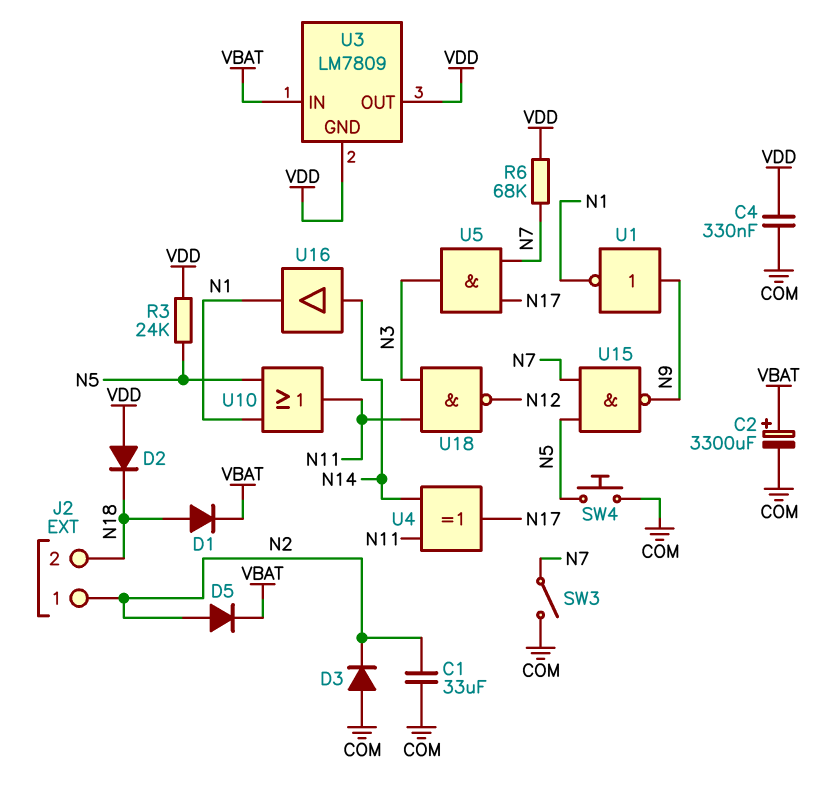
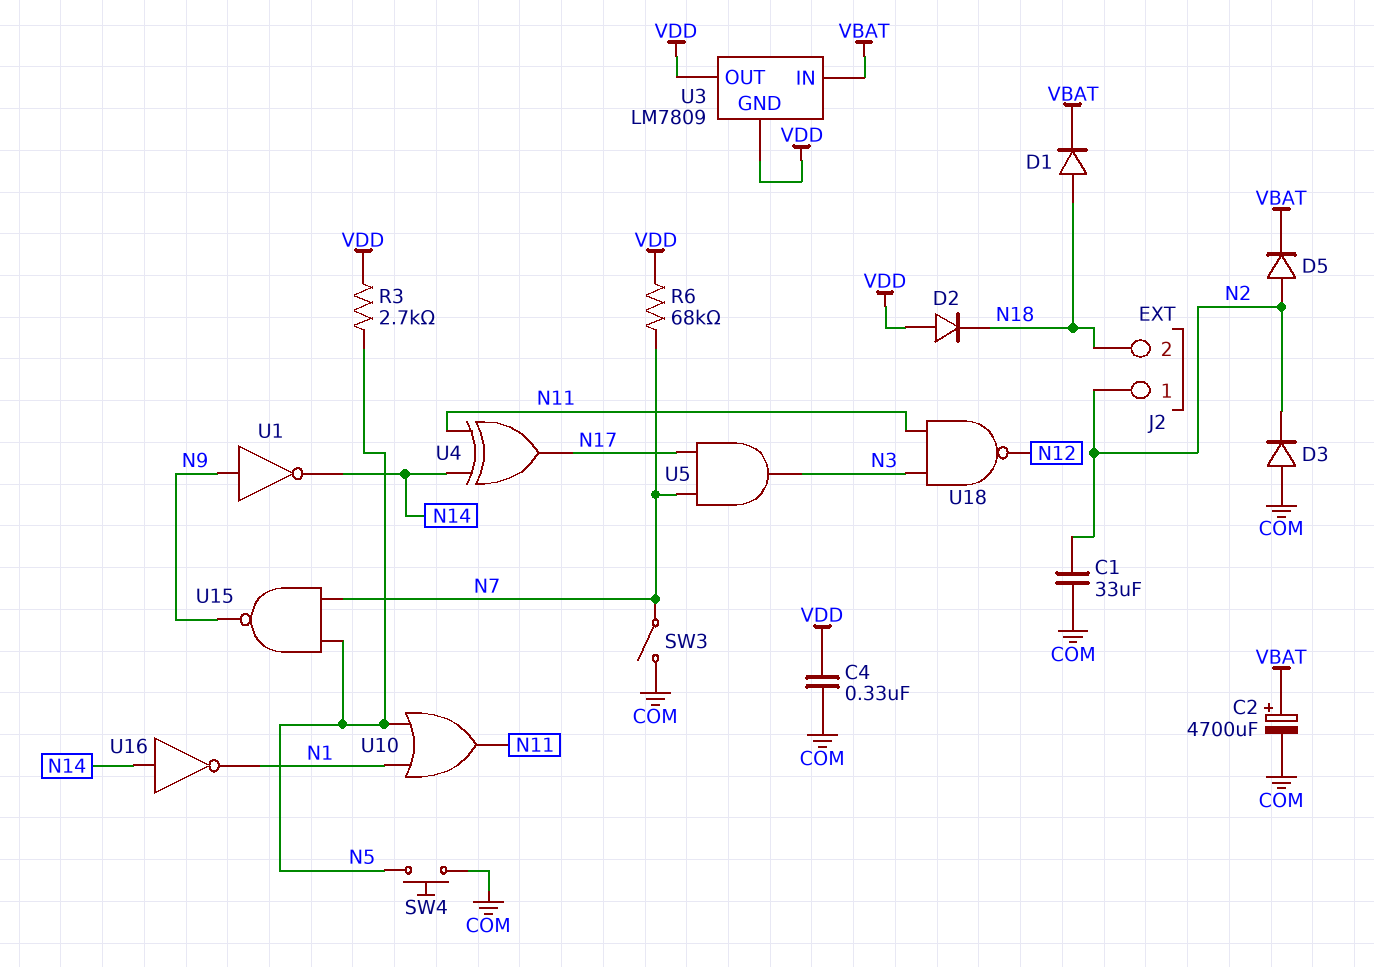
C2: 3300uF (plus VBAT, minus COM) -> 4700uF (plus VBAT, minus COM)
R3: 24k (N5, VDD) -> 2.7k (N5, VDD)
U1: NOT (in N9, out N1) -> NOT (in N9, out N14)
U16: buffer (in N14, out N1) -> NOT (in N14, out N1)

